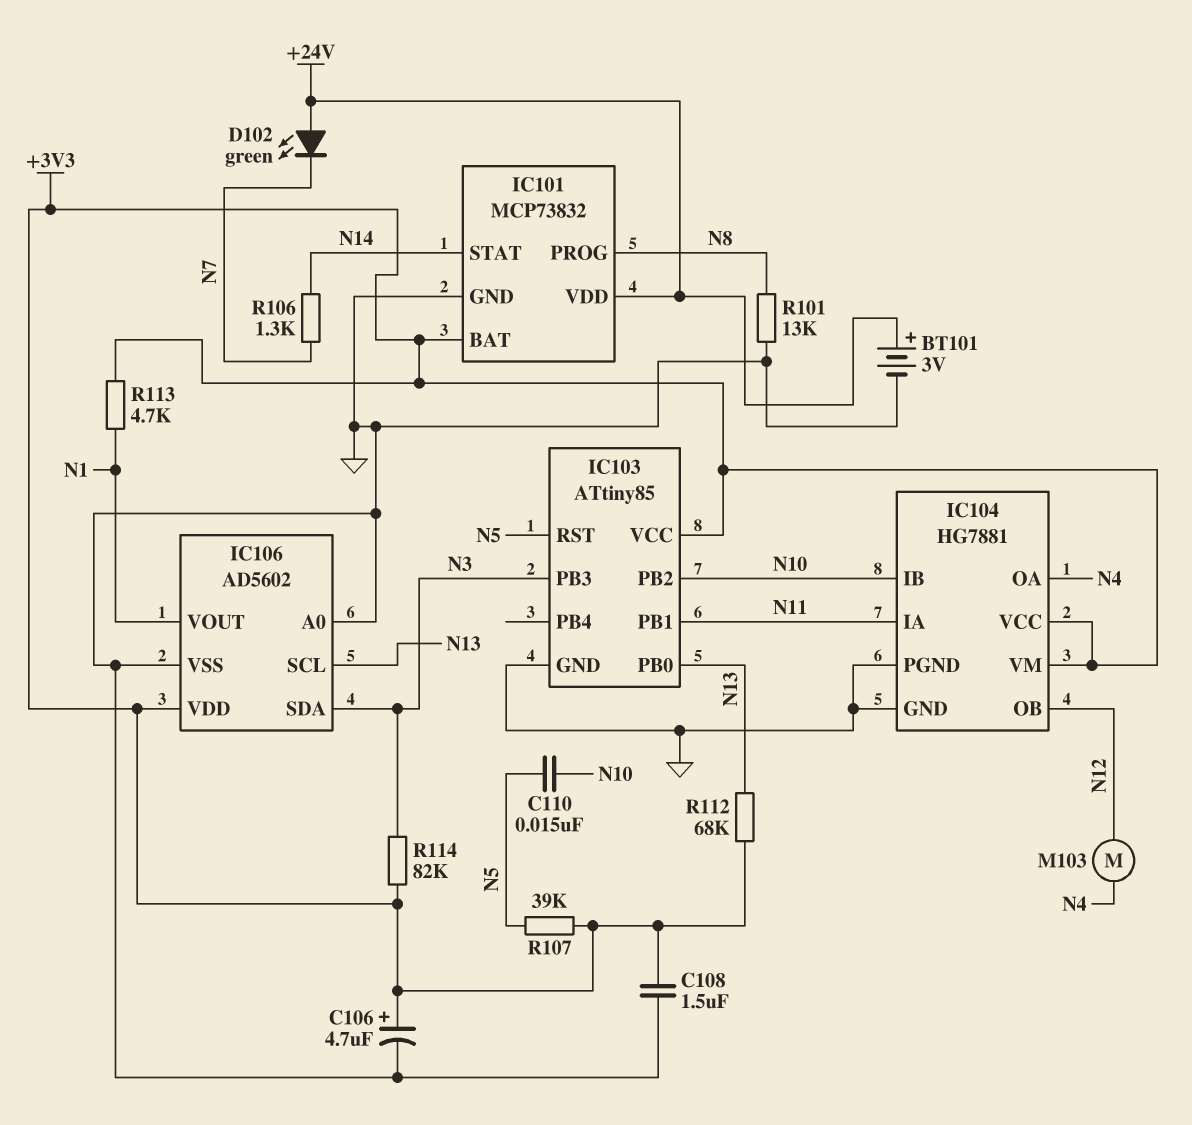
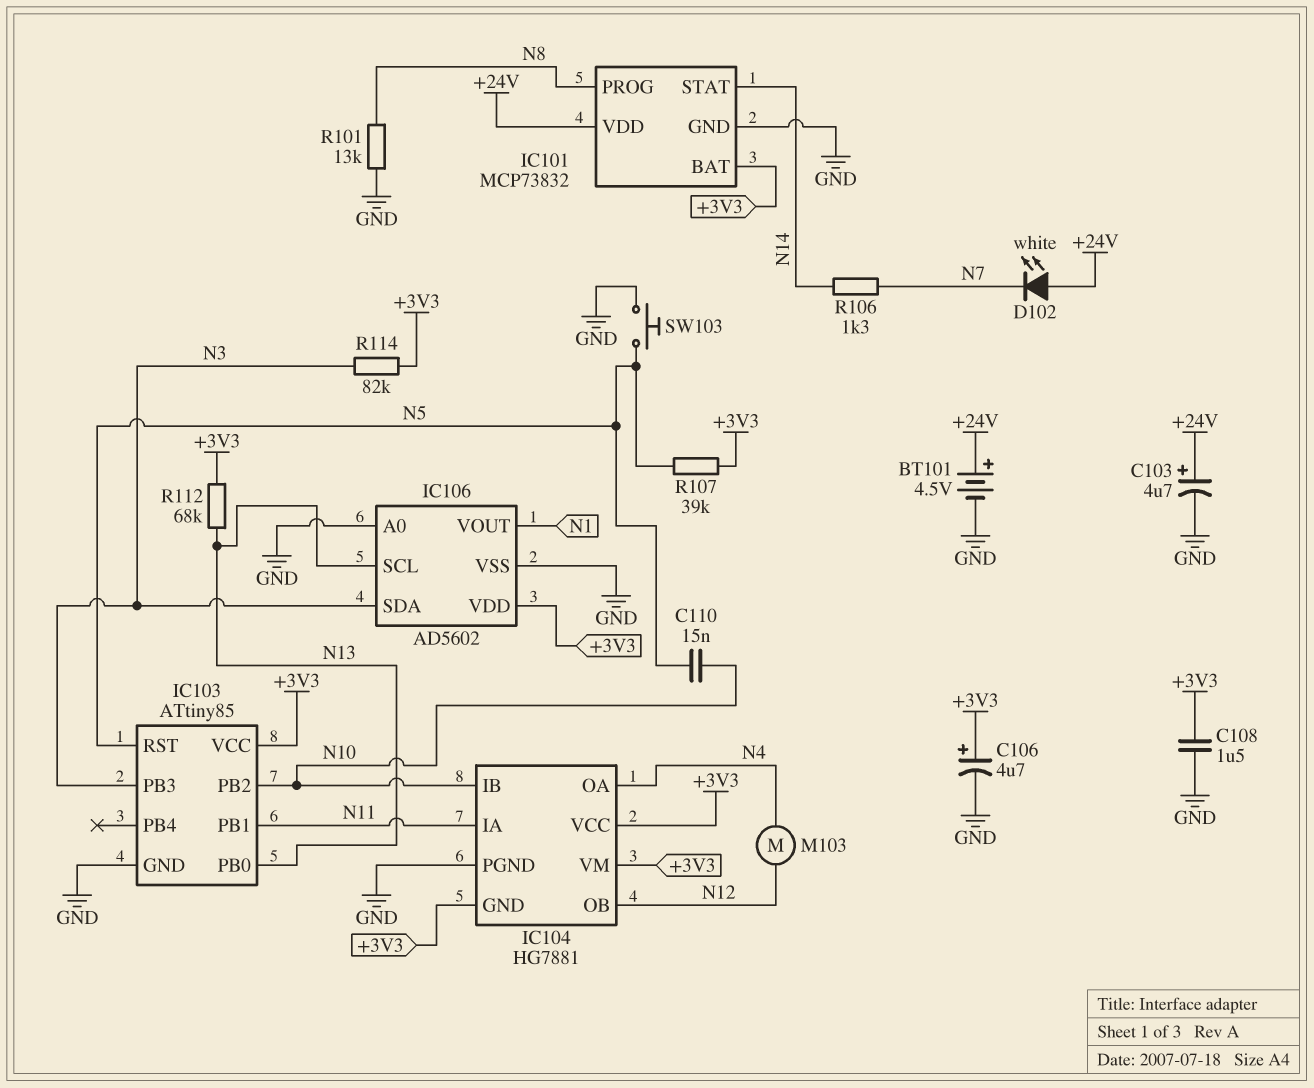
BT101: 3V (plus +24V, minus GND) -> 4.5V (plus +24V, minus GND)
C103: none -> 4.7uF (plus +24V, minus GND)
D102: LED green (A +24V, K N7) -> LED white (A +24V, K N7)
IC104 pin GND: GND -> +3V3
R113: 4.7k (+3V3, N1) -> none
SW103: none -> button (GND, N5)

